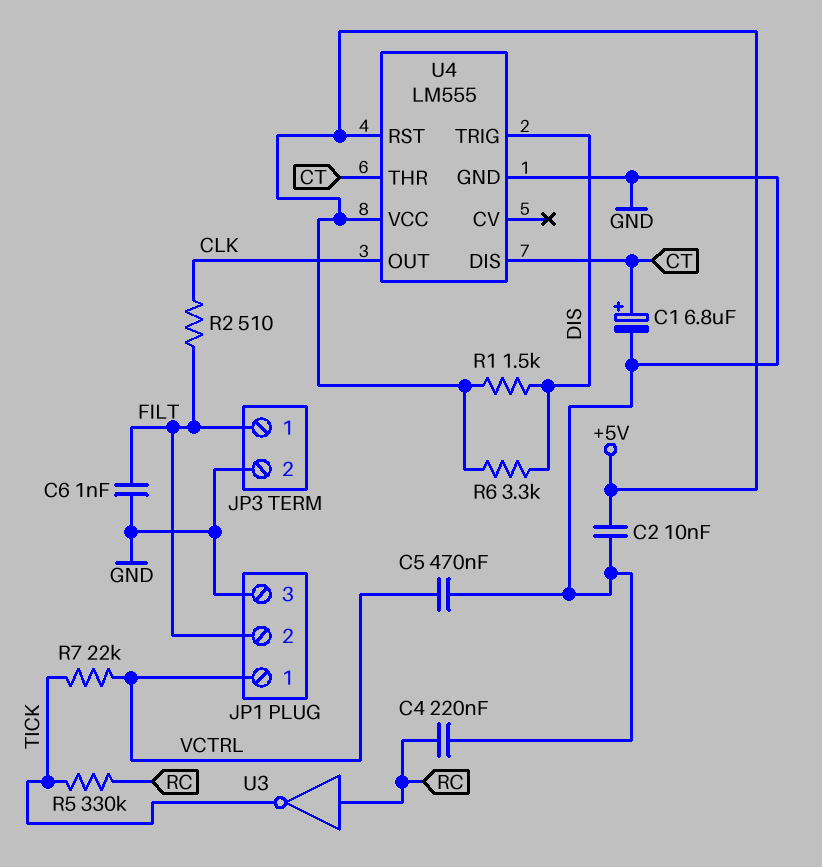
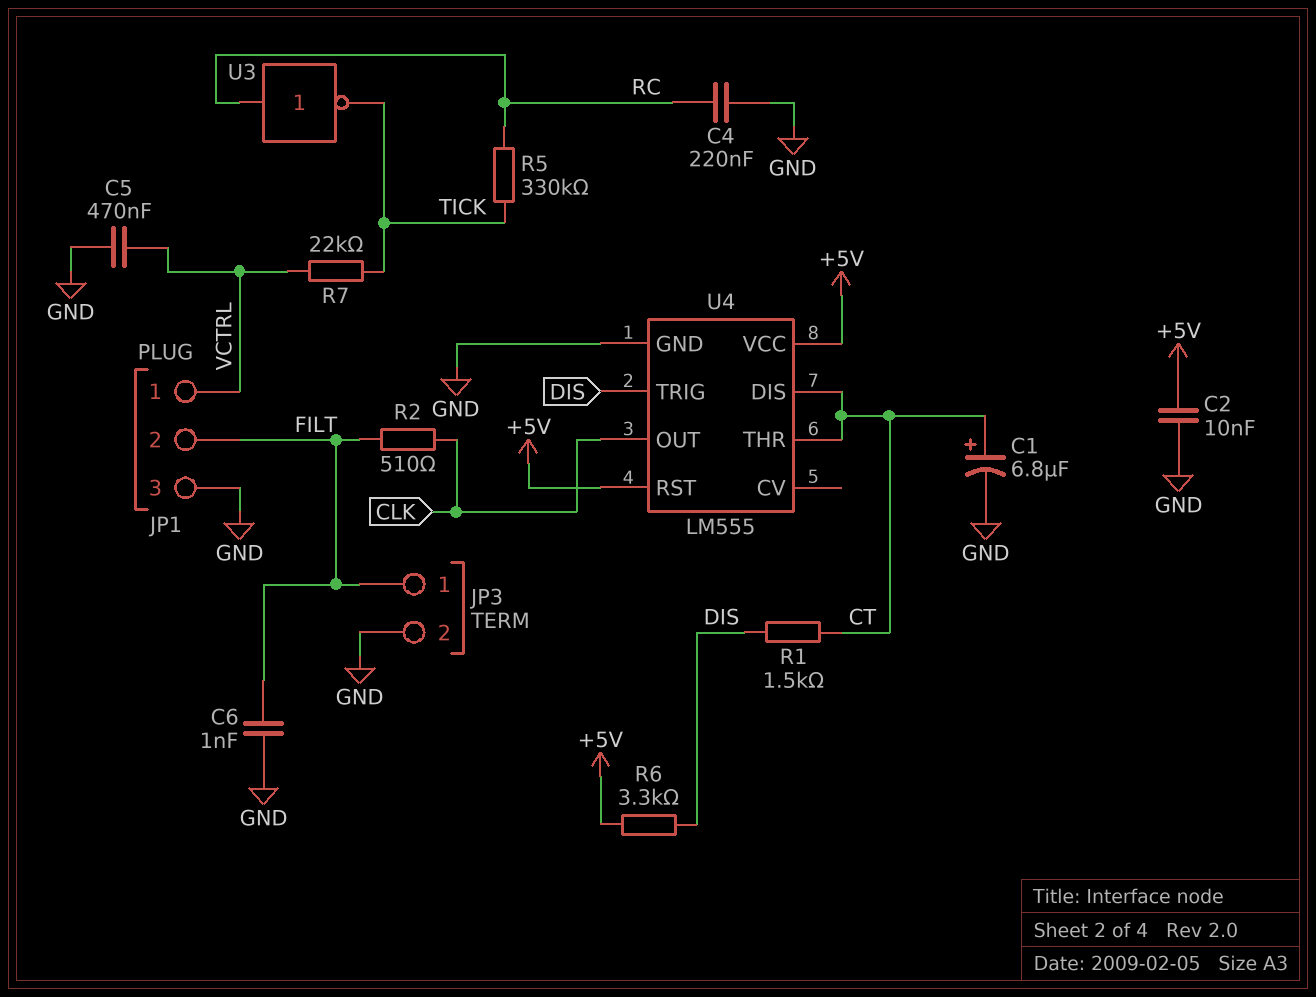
R1: 1.5k (+5V, DIS) -> 1.5k (CT, DIS)

